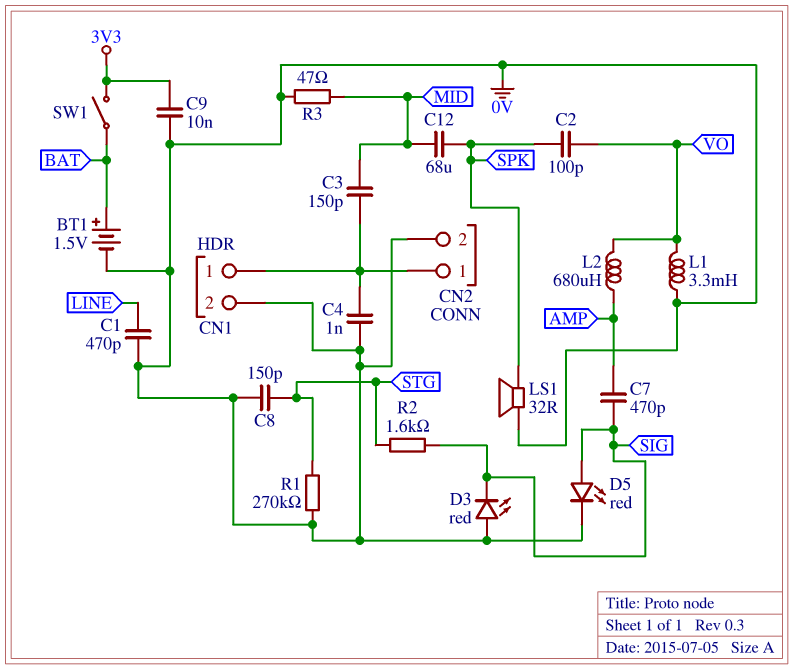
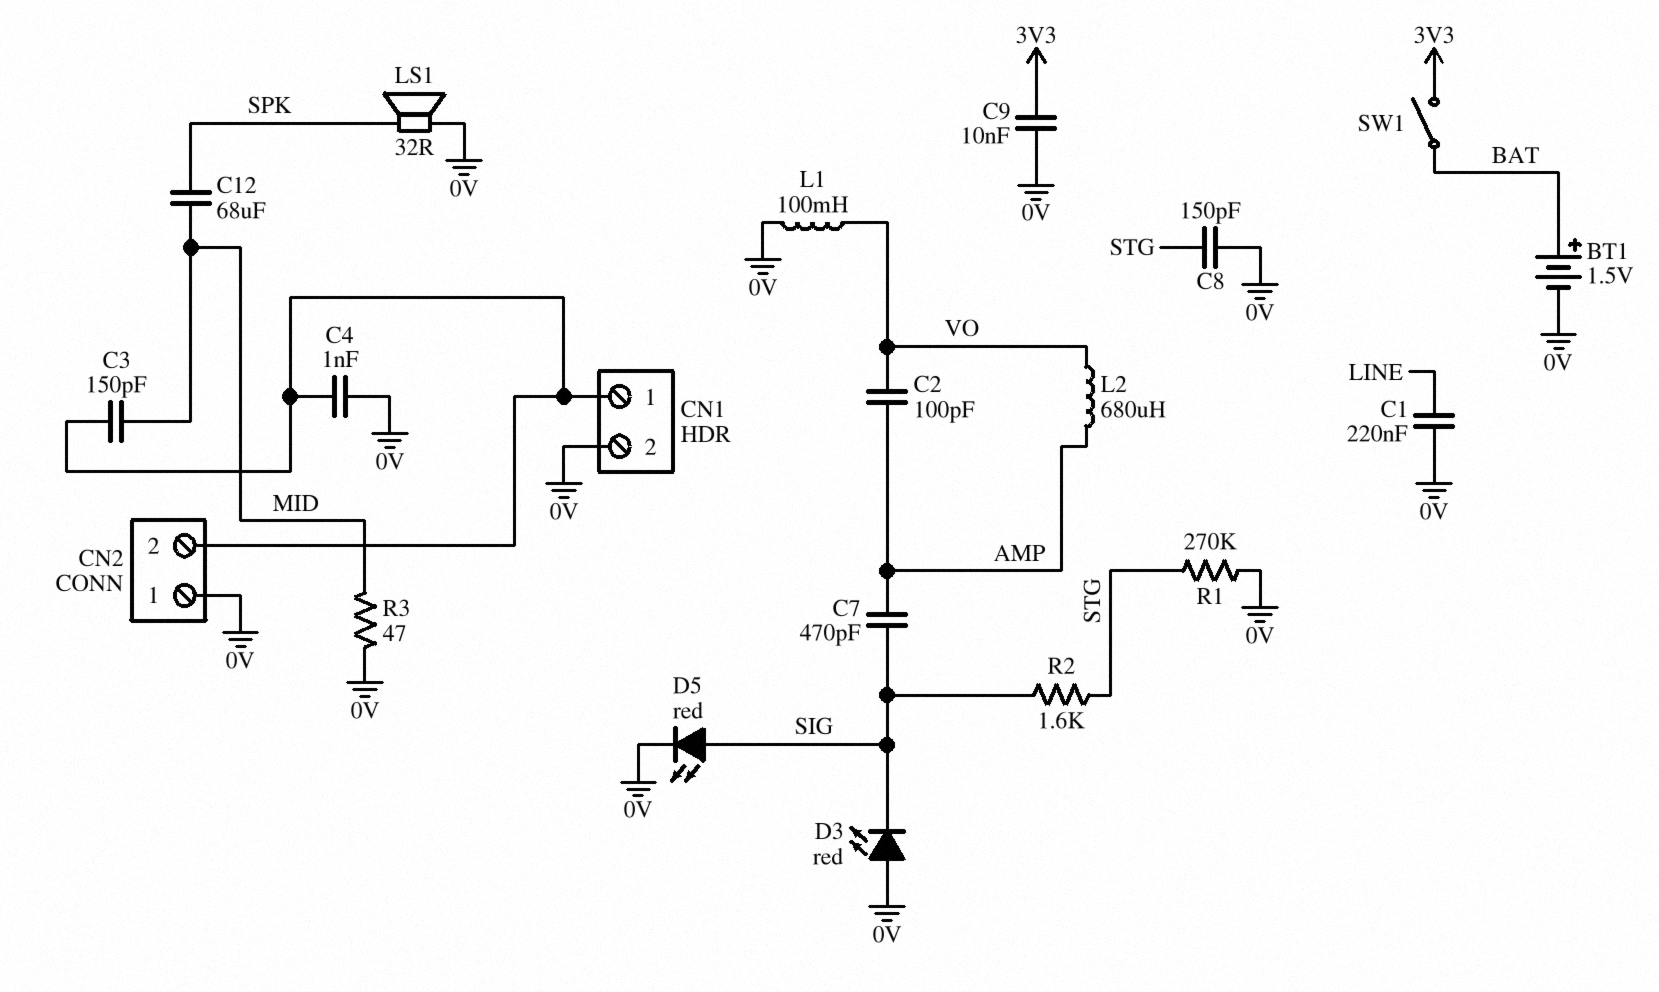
C1: 470pF (0V, LINE) -> 220nF (0V, LINE)
C2: 100pF (SPK, VO) -> 100pF (AMP, VO)
CN2 pin 1: CN1/1 -> 0V
CN2 pin 2: 0V -> CN1/1
L1: 3.3mH (0V, VO) -> 100mH (0V, VO)

